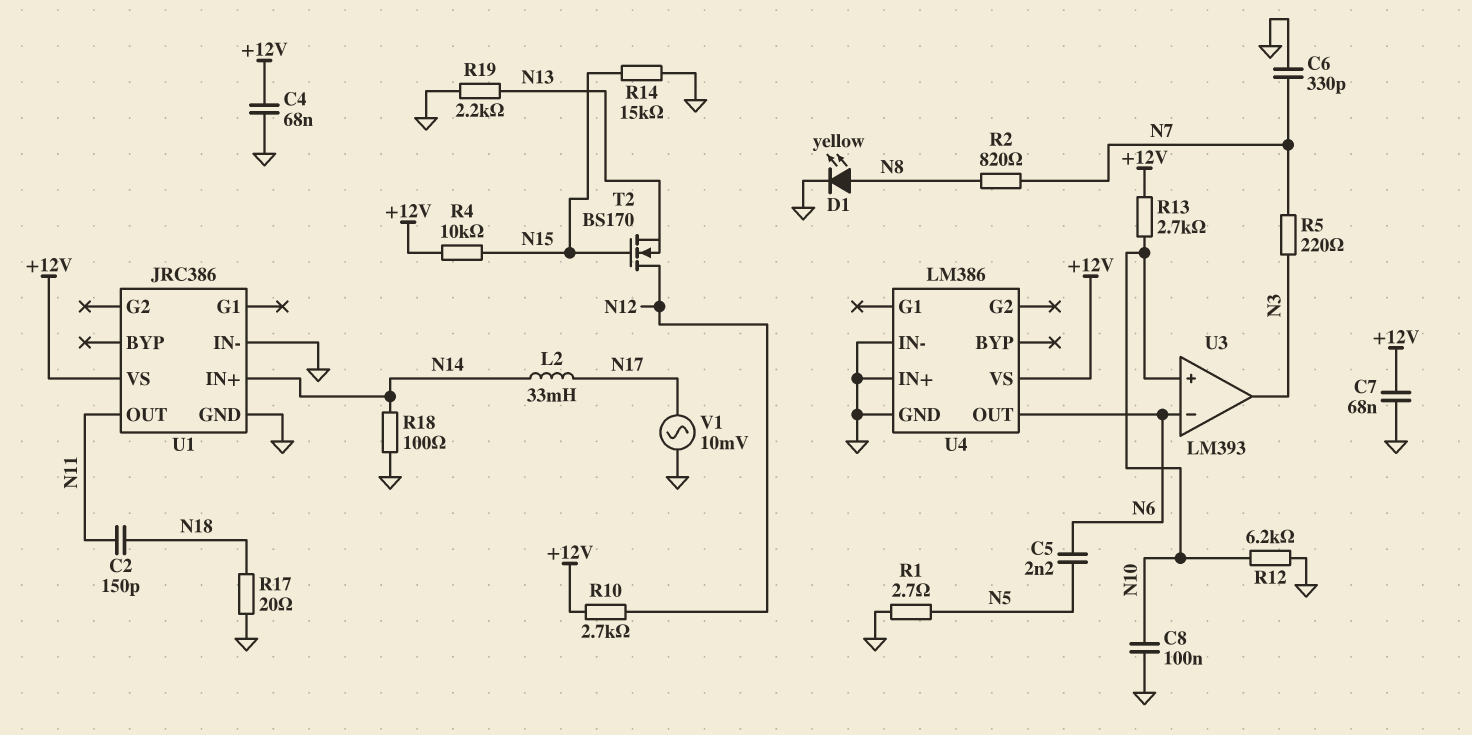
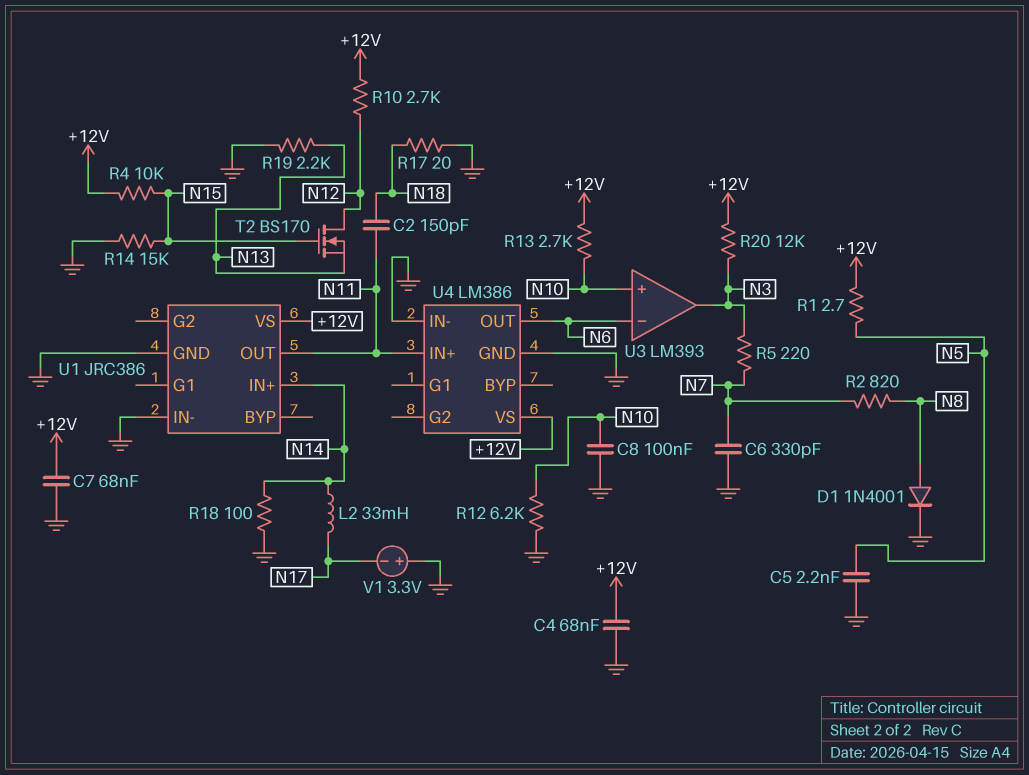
C5: 2.2nF (N5, N6) -> 2.2nF (GND, N5)
D1: LED yellow (A N8, K GND) -> diode 1N4001 (A N8, K GND)
R1: 2.7 (GND, N5) -> 2.7 (+12V, N5)
R20: none -> 12k (+12V, N3)
U4 pin IN+: GND -> N11
V1: AC 10mV (GND, N17) -> 3.3V (plus GND, minus N17)

